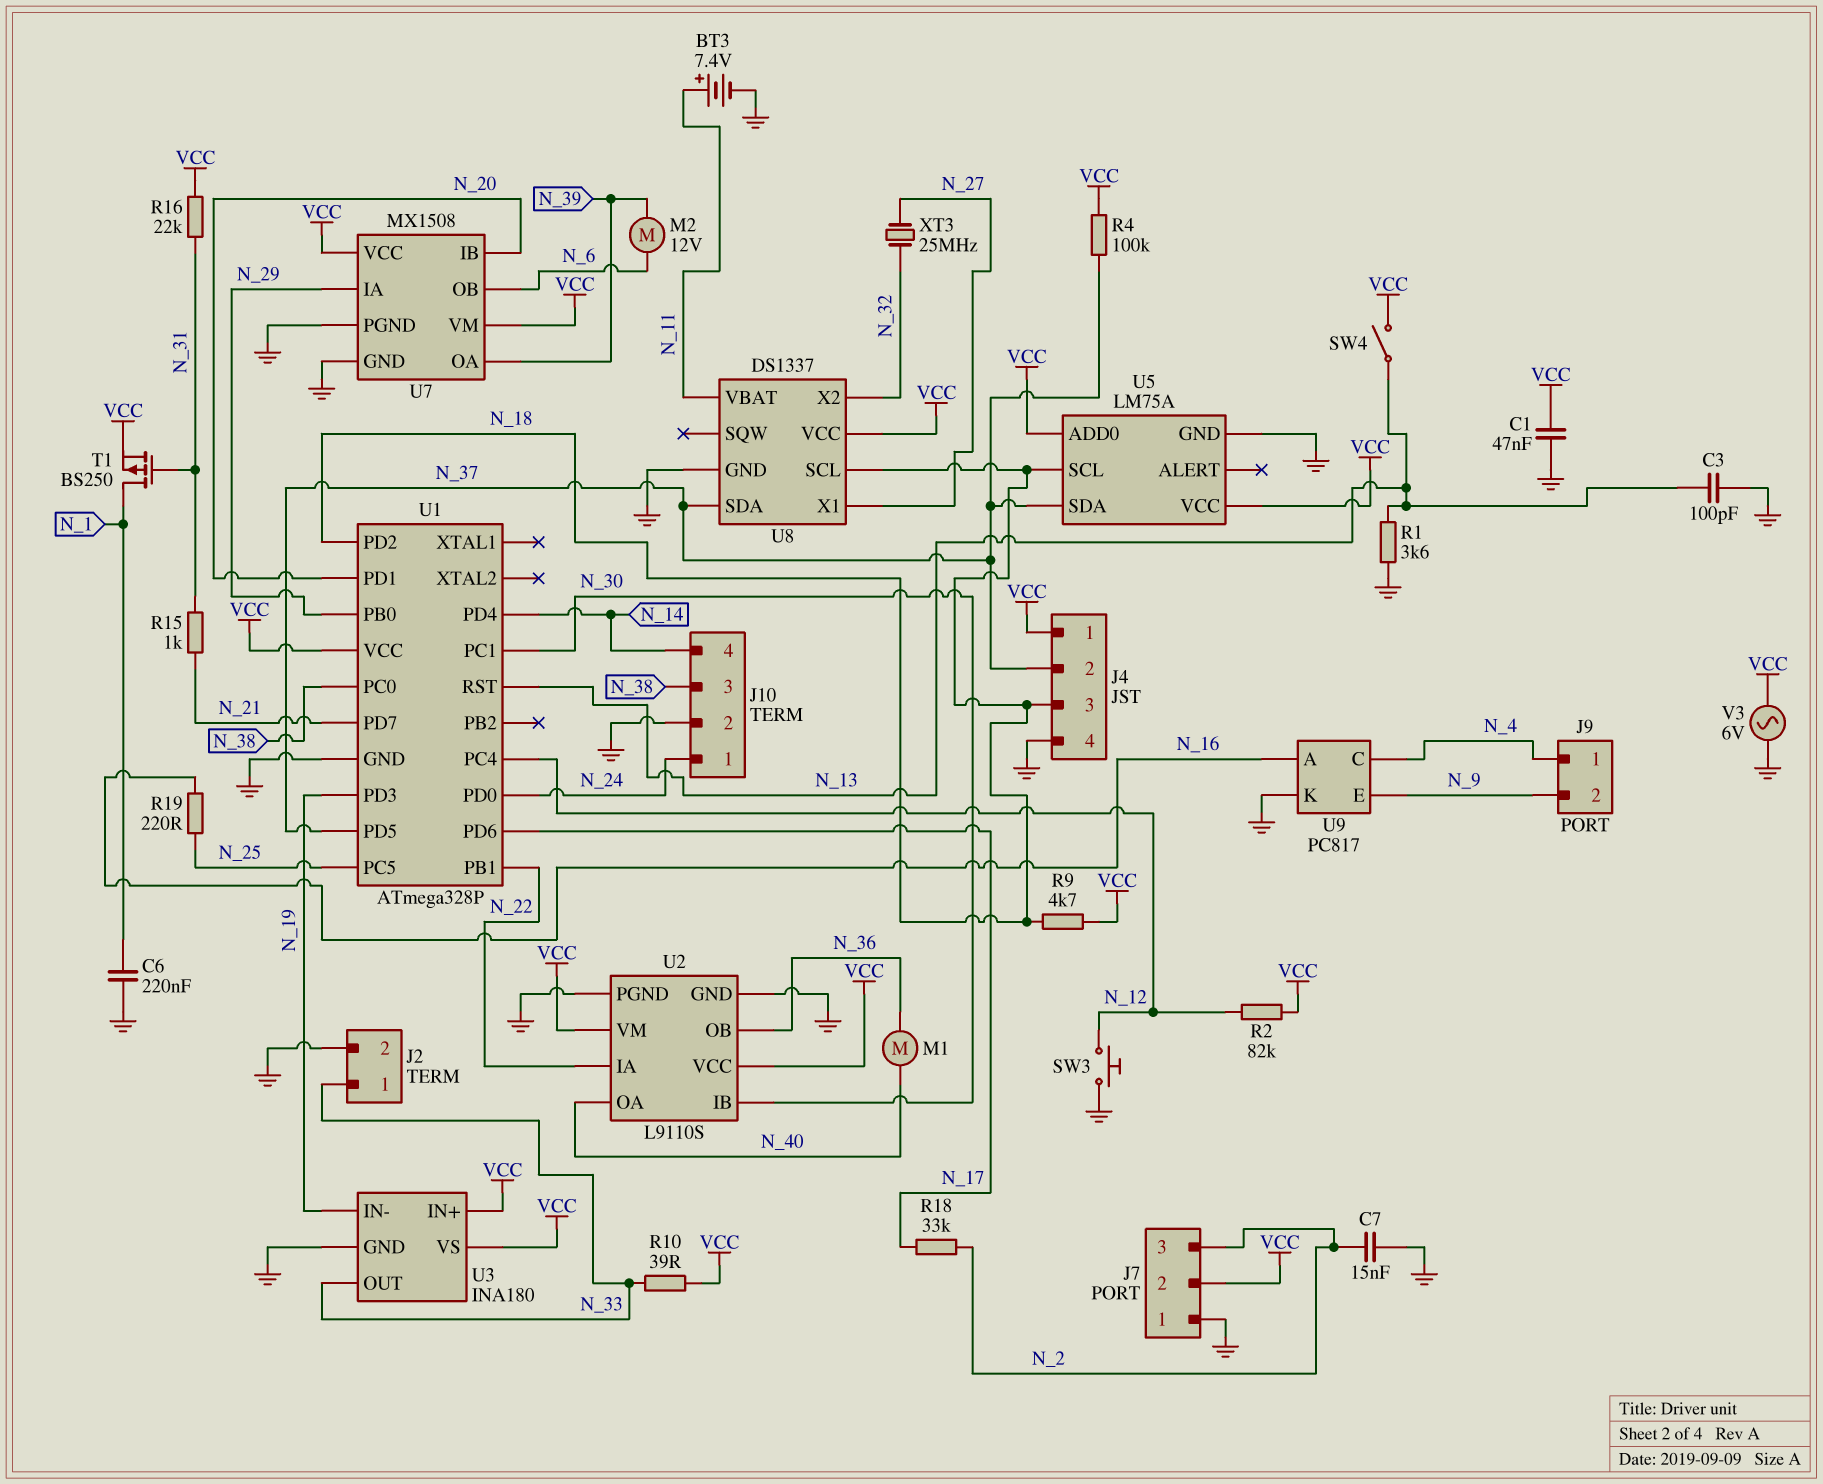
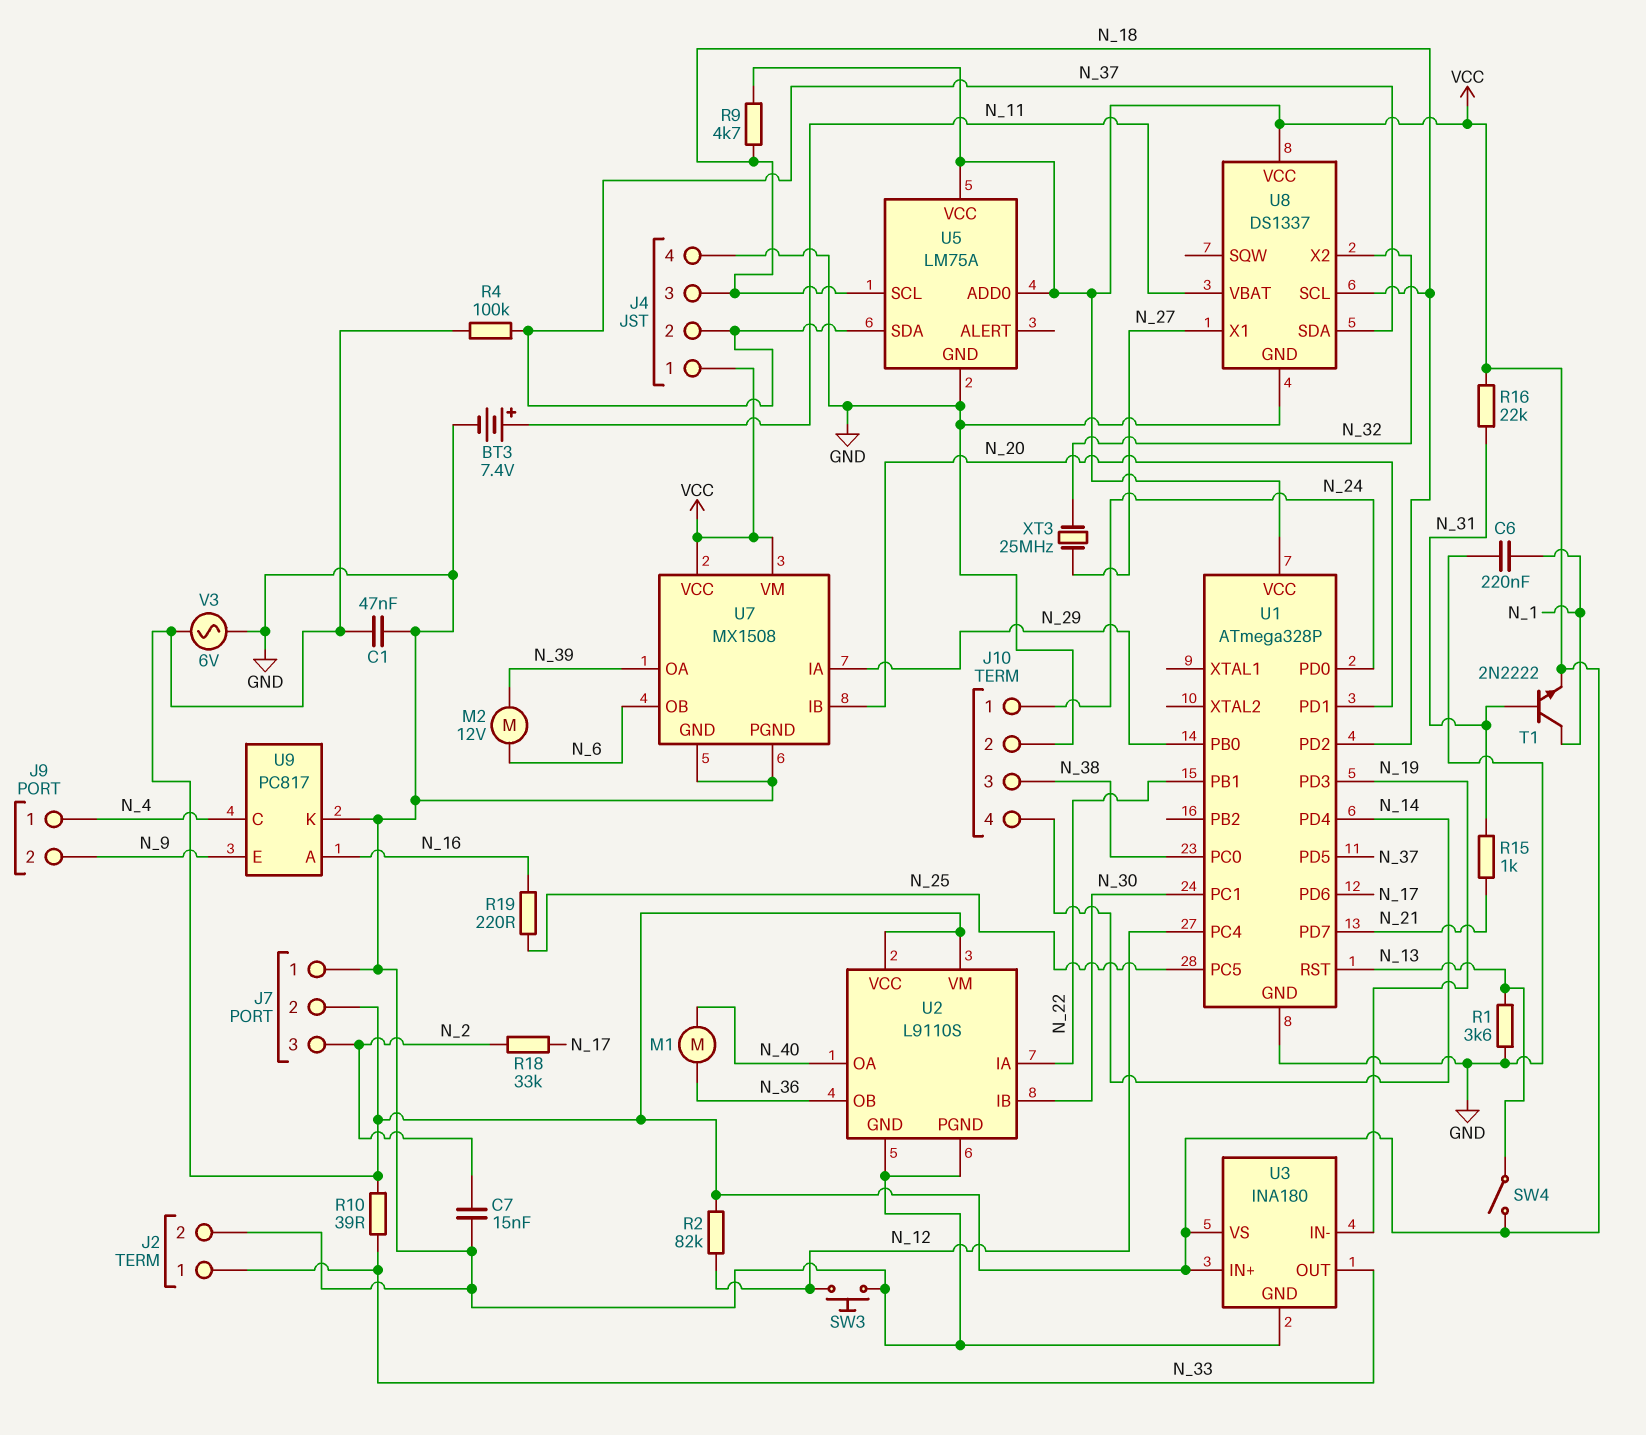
C3: 100pF (GND, N_13) -> none
T1: PMOS BS250 (G N_31, D N_1, S VCC) -> NPN 2N2222 (B N_31, C N_1, E VCC)

